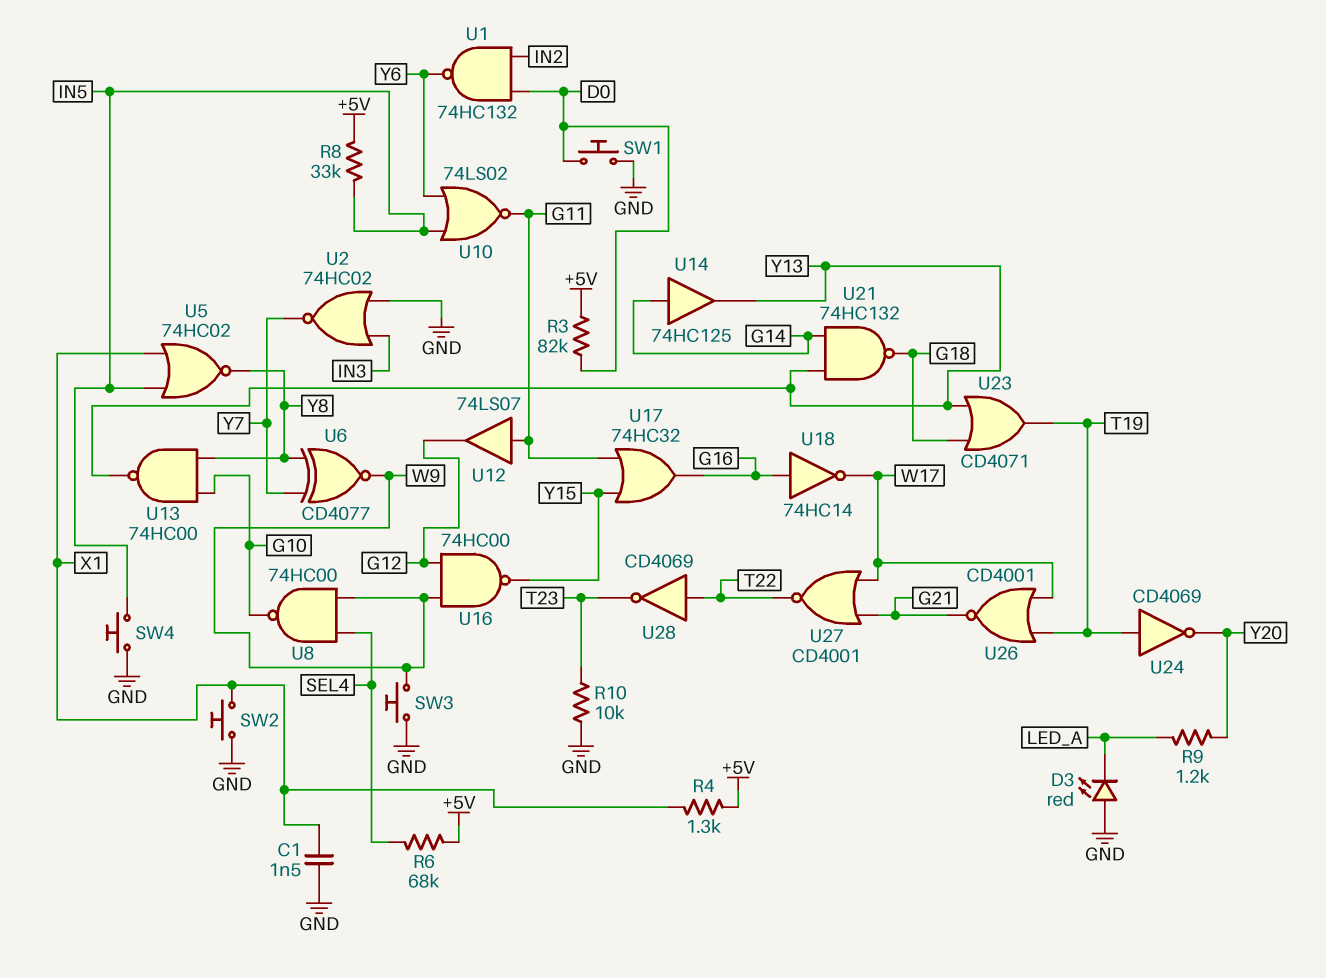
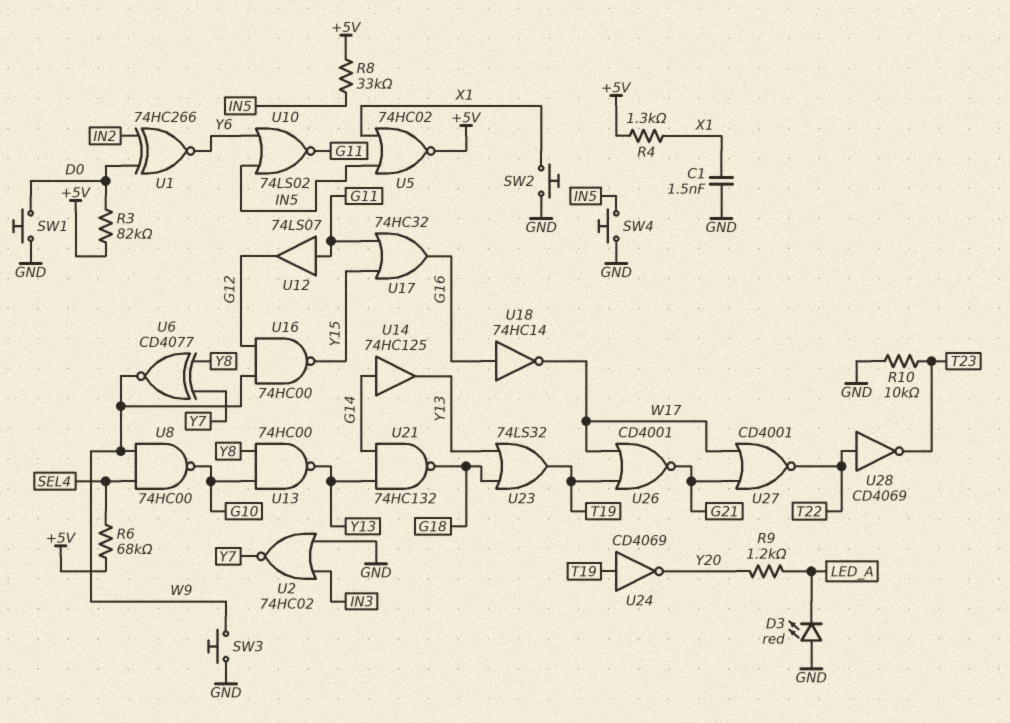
U1: NAND 74HC132 (in D0, in IN2, out Y6) -> XNOR 74HC266 (in D0, in IN2, out Y6)
U5: NOR 74HC02 (in IN5, in X1, out Y8) -> NOR 74HC02 (in IN5, in X1, out +5V)
U23: OR CD4071 (in G18, in Y13, out T19) -> OR 74LS32 (in G18, in Y13, out T19)

